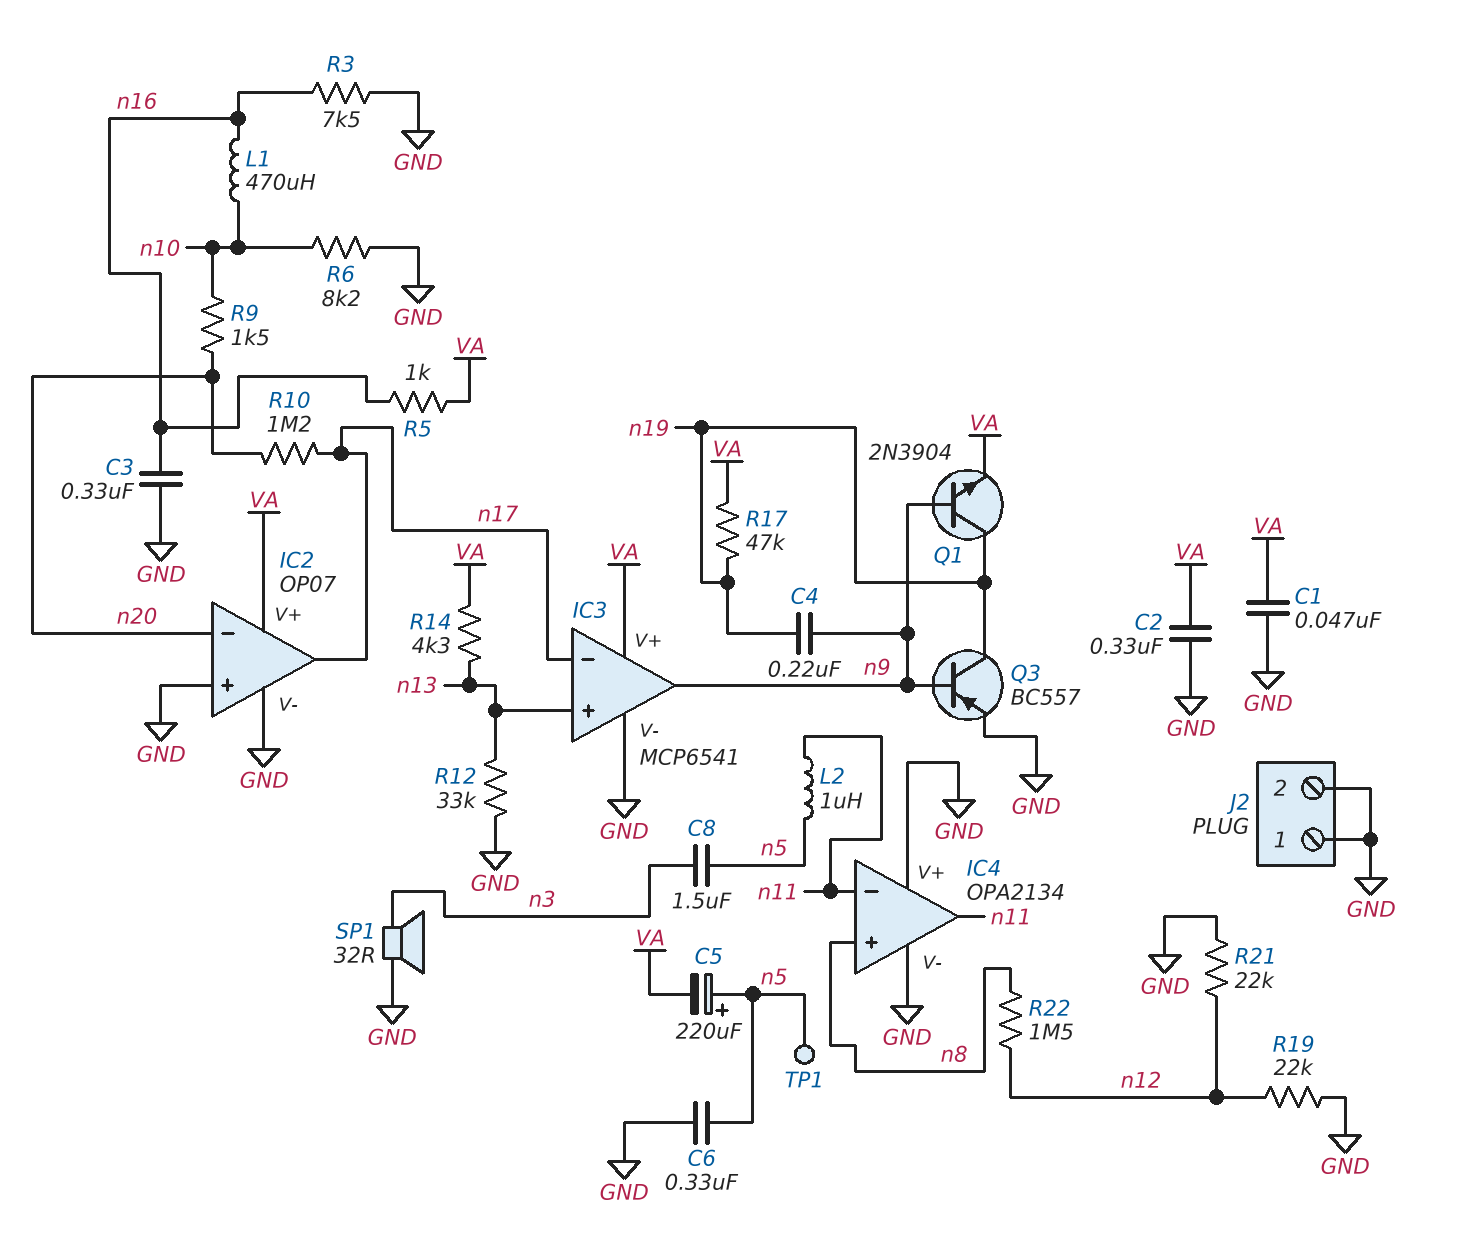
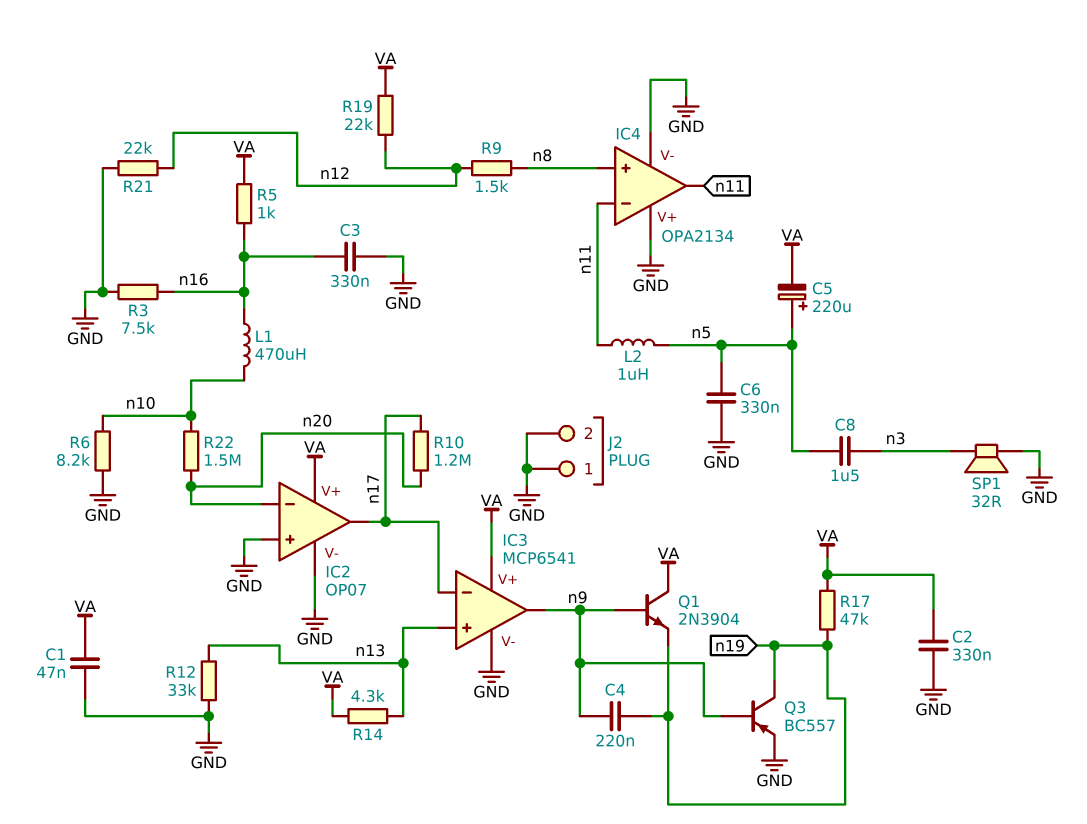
Q1: NPN 2N3904 (B n9, C n19, E VA) -> NPN 2N3904 (B n9, C VA, E n19)
R9: 1.5k (n10, n20) -> 1.5k (n8, n12)
R19: 22k (GND, n12) -> 22k (VA, n12)
R22: 1.5M (n8, n12) -> 1.5M (n10, n20)
TP1: test point (n5) -> none

